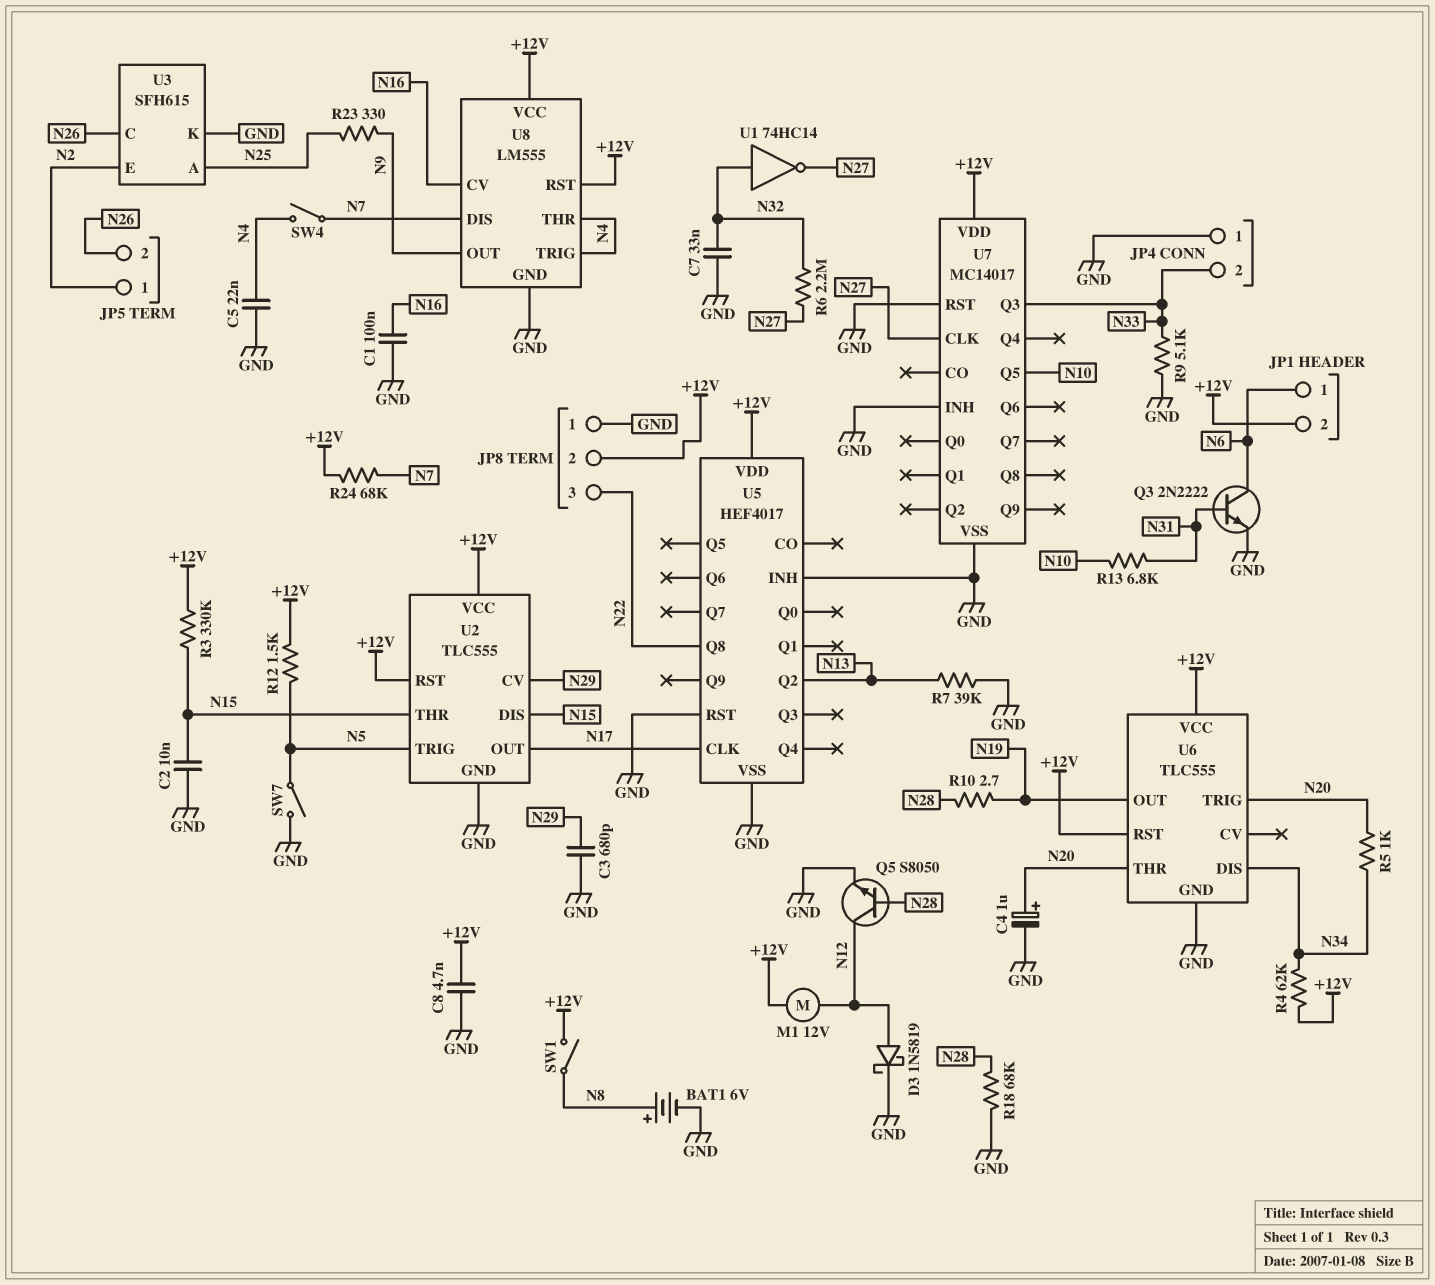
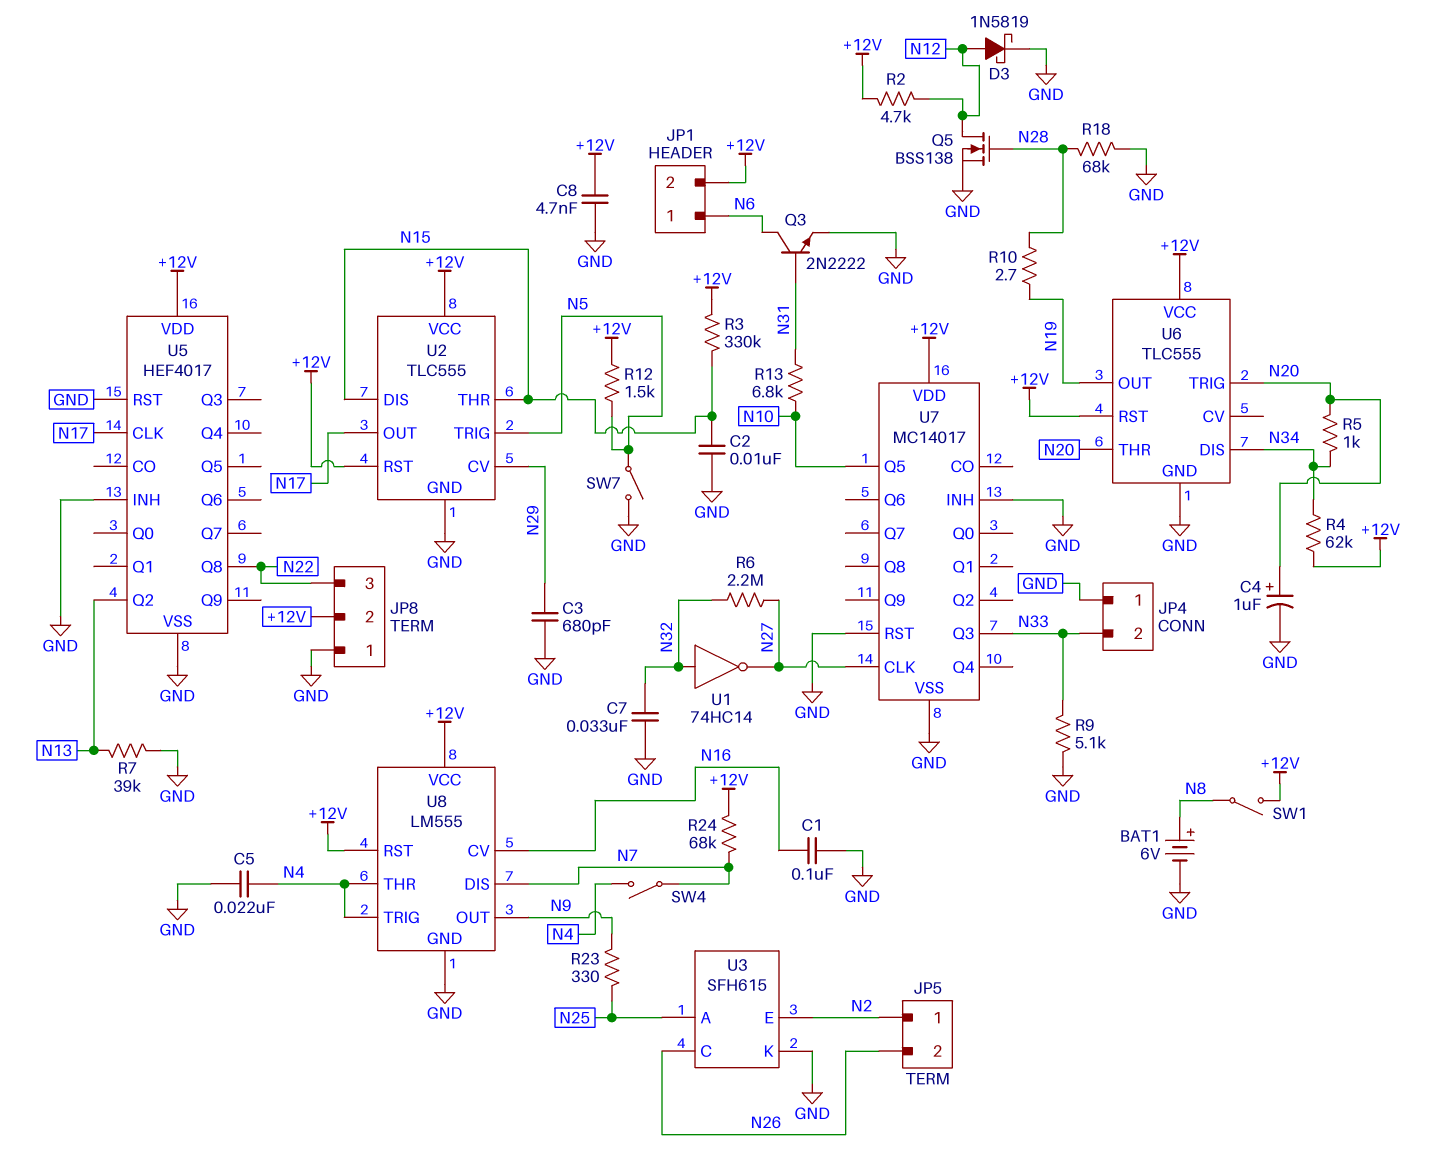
M1: motor 12V (+12V, N12) -> none
Q5: NPN S8050 (B N28, C N12, E GND) -> NMOS BSS138 (G N28, D N12, S GND)
R2: none -> 4.7k (+12V, N12)

